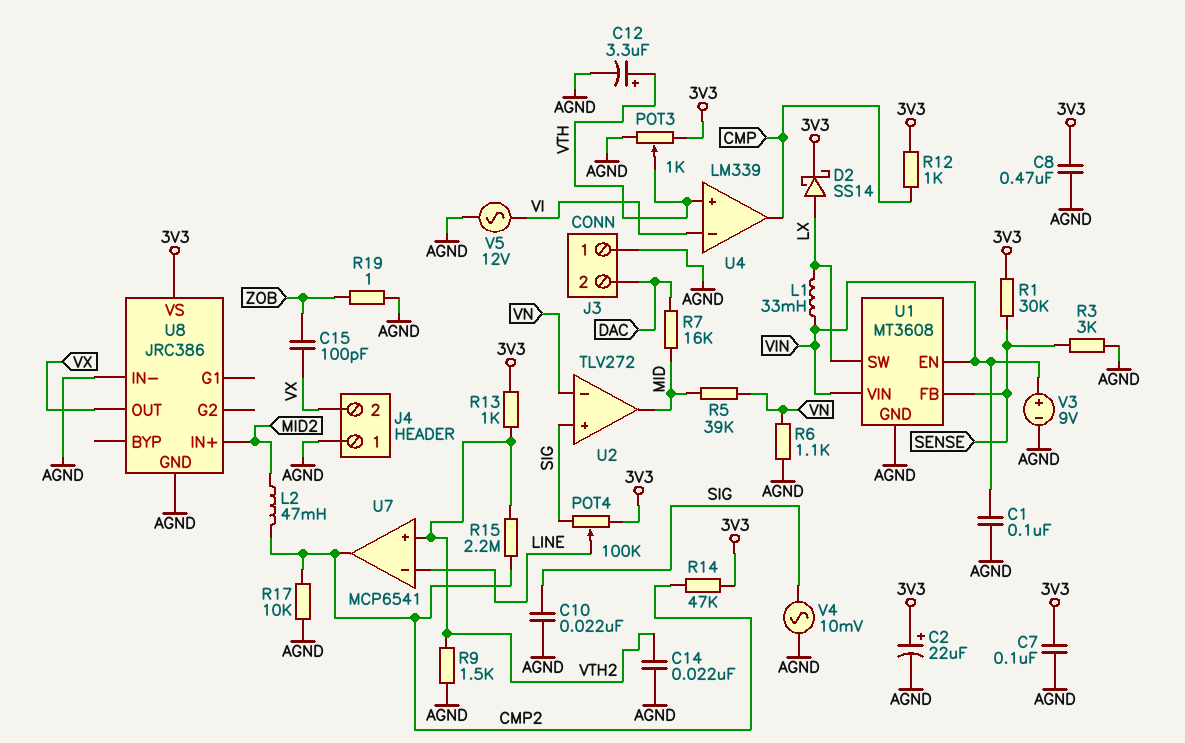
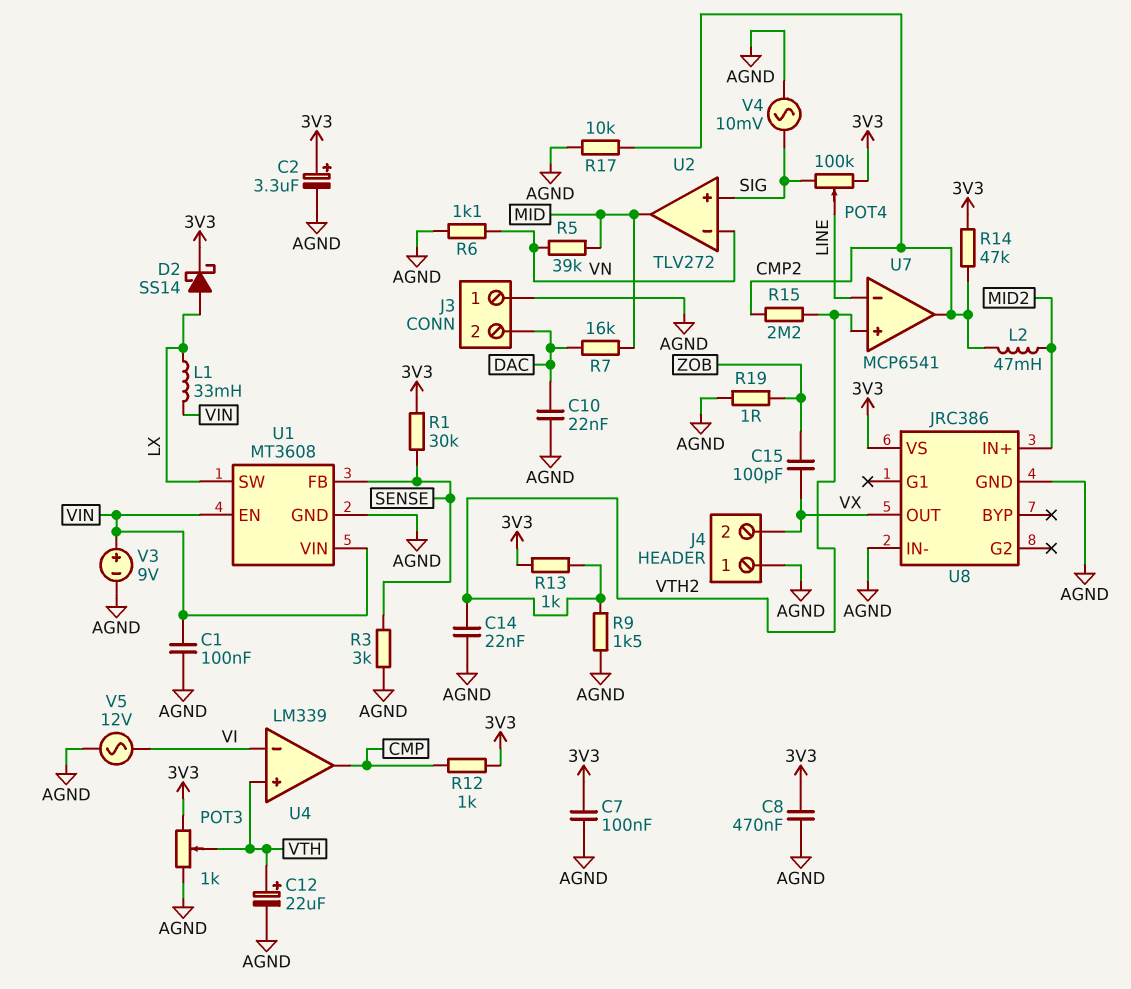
C2: 22uF (plus 3V3, minus AGND) -> 3.3uF (plus 3V3, minus AGND)
C10: 22nF (AGND, SIG) -> 22nF (AGND, DAC)
C12: 3.3uF (plus VTH, minus AGND) -> 22uF (plus VTH, minus AGND)

